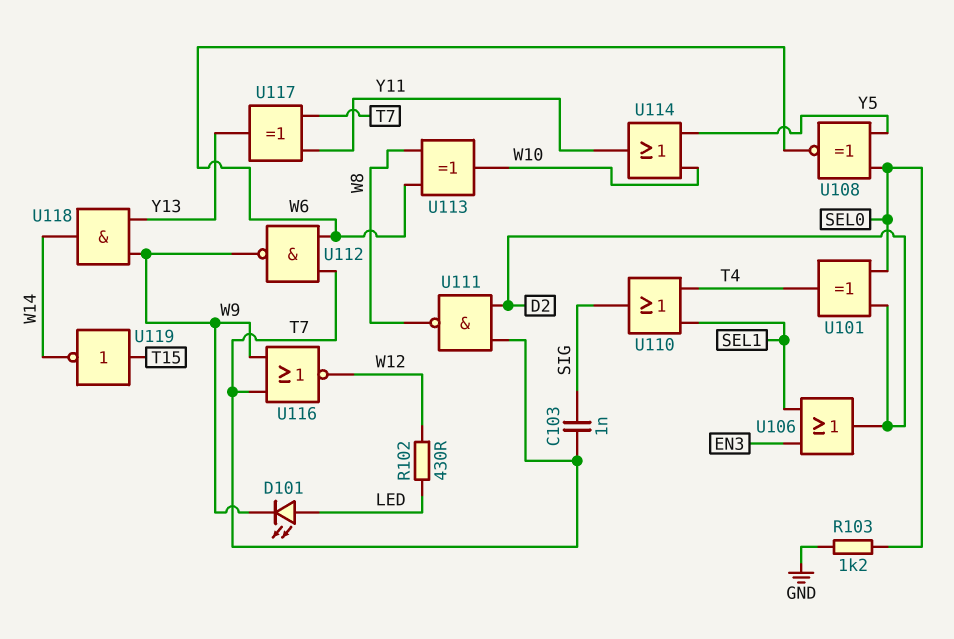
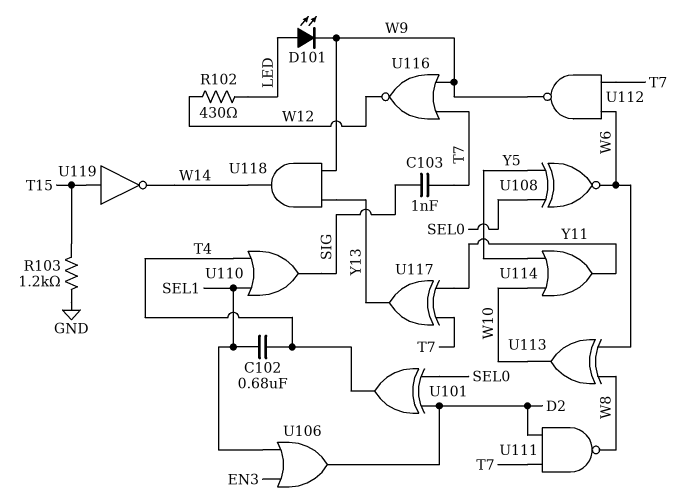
C102: none -> 680nF (SEL1, T4)
R103: 1.2k (GND, SEL0) -> 1.2k (GND, T15)

